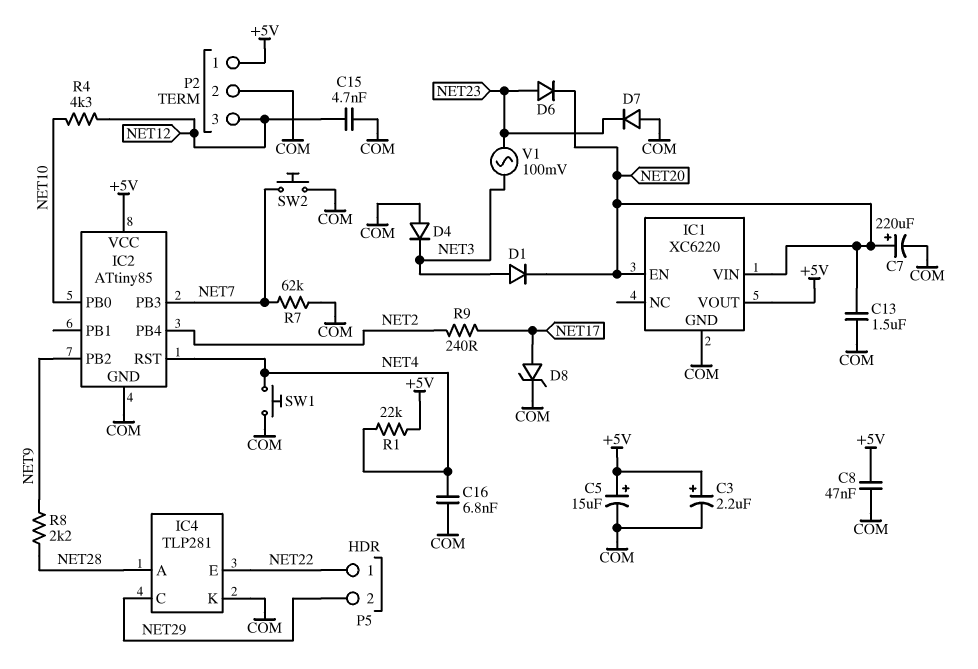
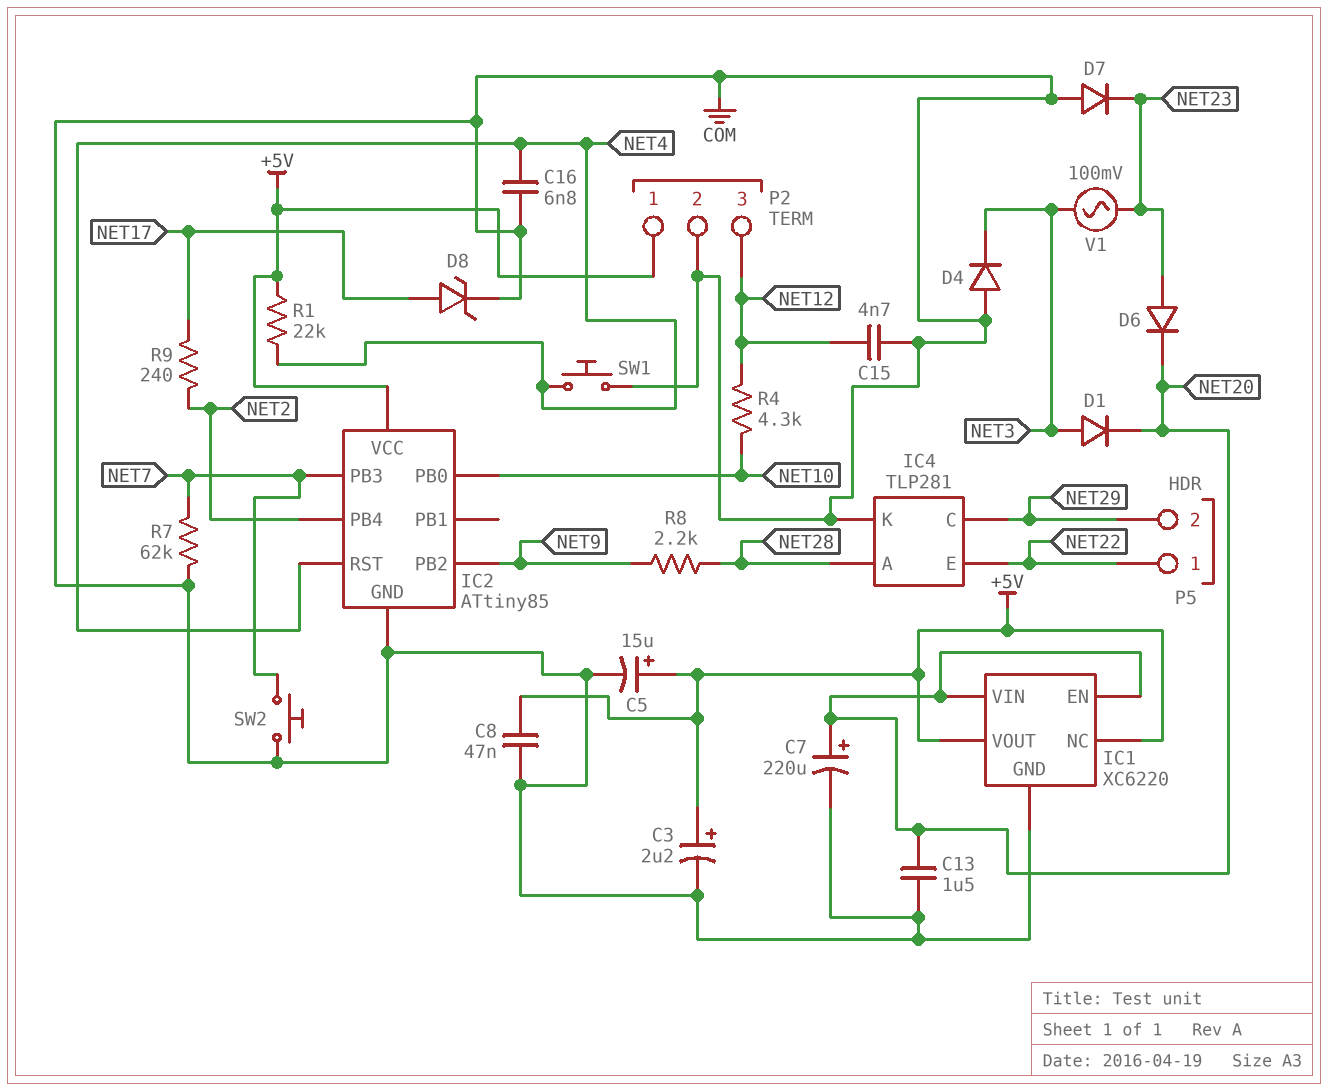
IC1 pin NC: none -> +5V

